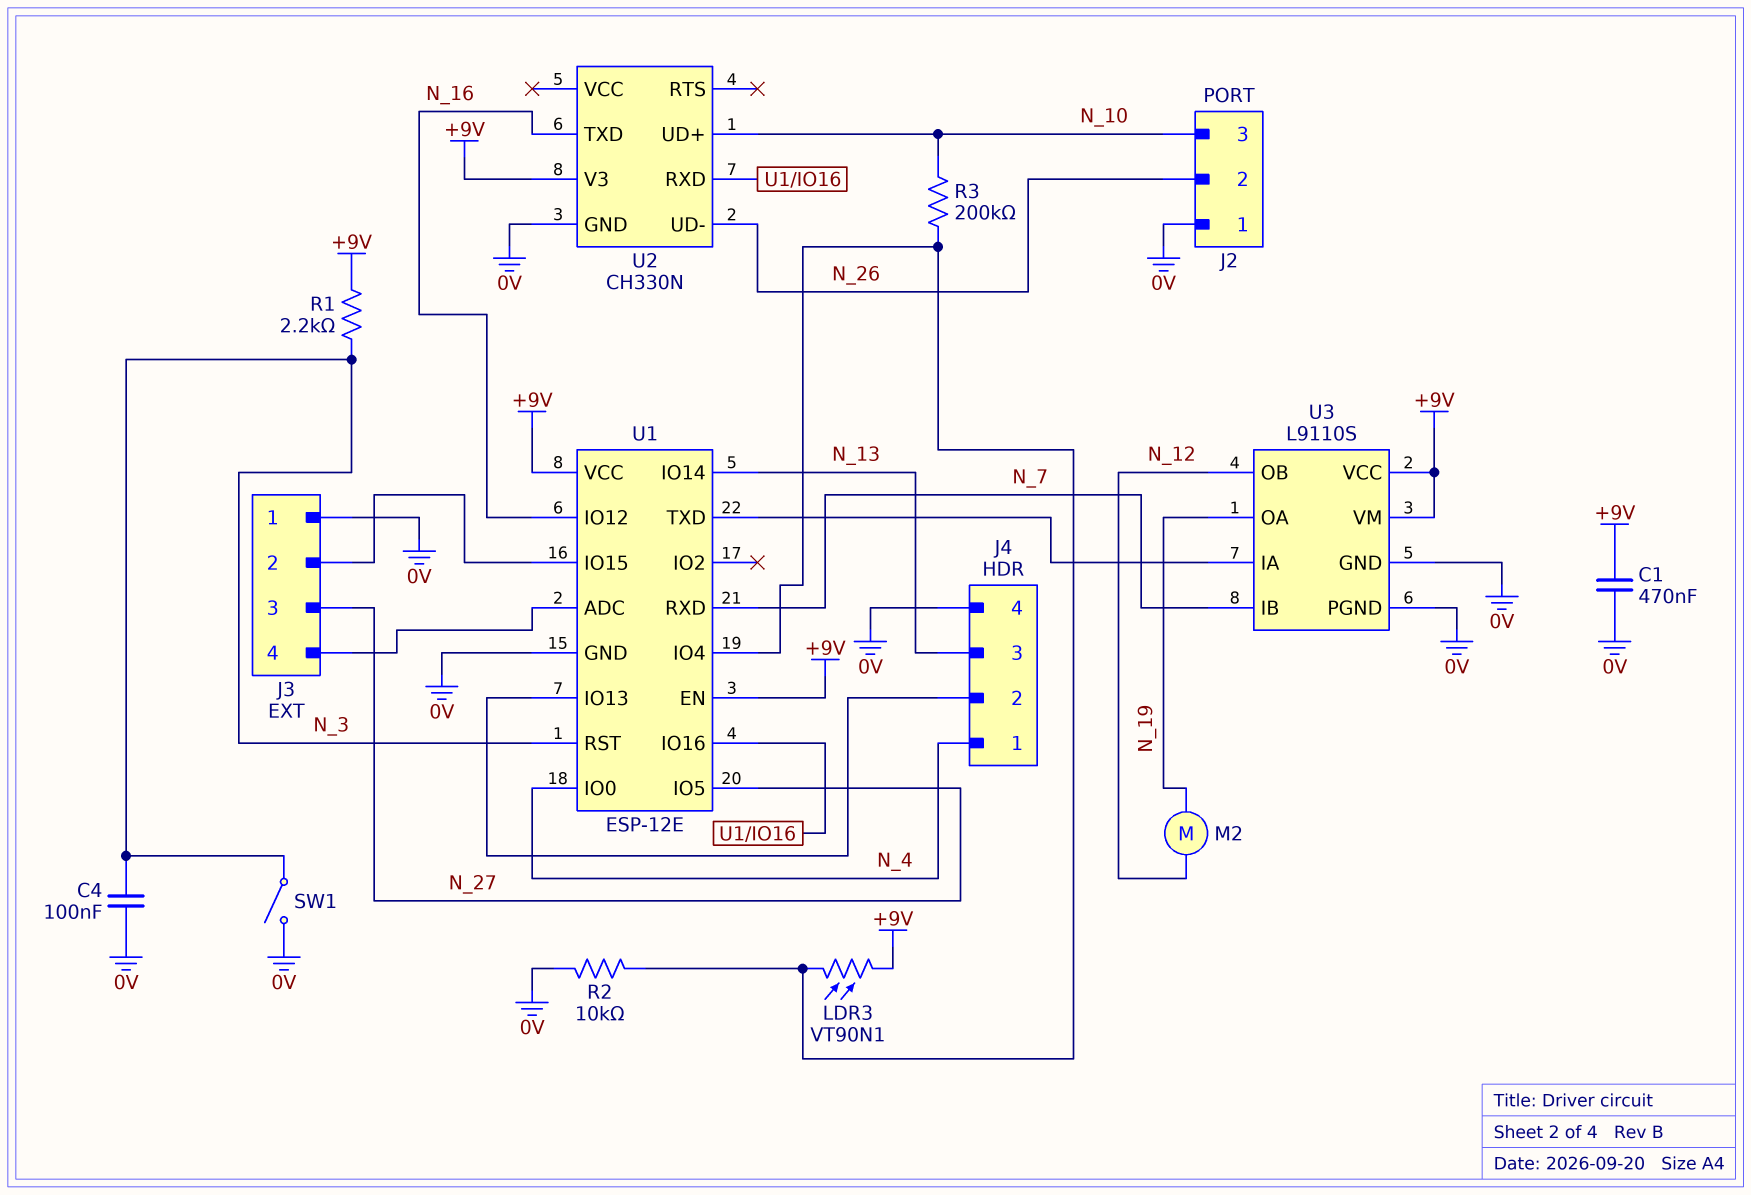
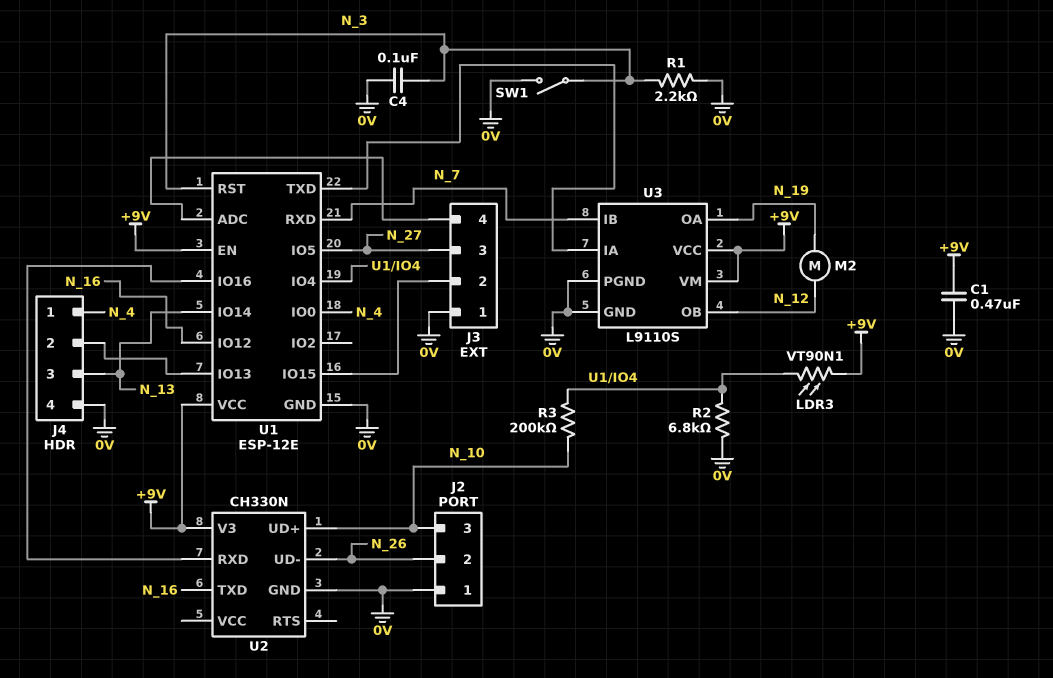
R1: 2.2k (+9V, N_3) -> 2.2k (0V, N_3)
R2: 10k (0V, U1/IO4) -> 6.8k (0V, U1/IO4)

